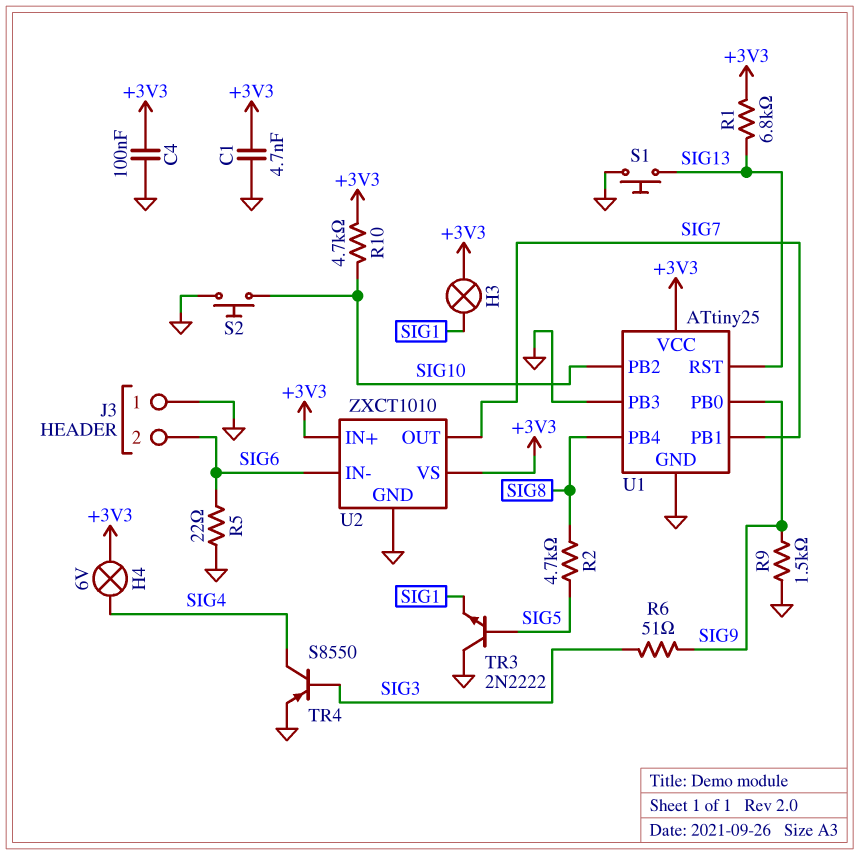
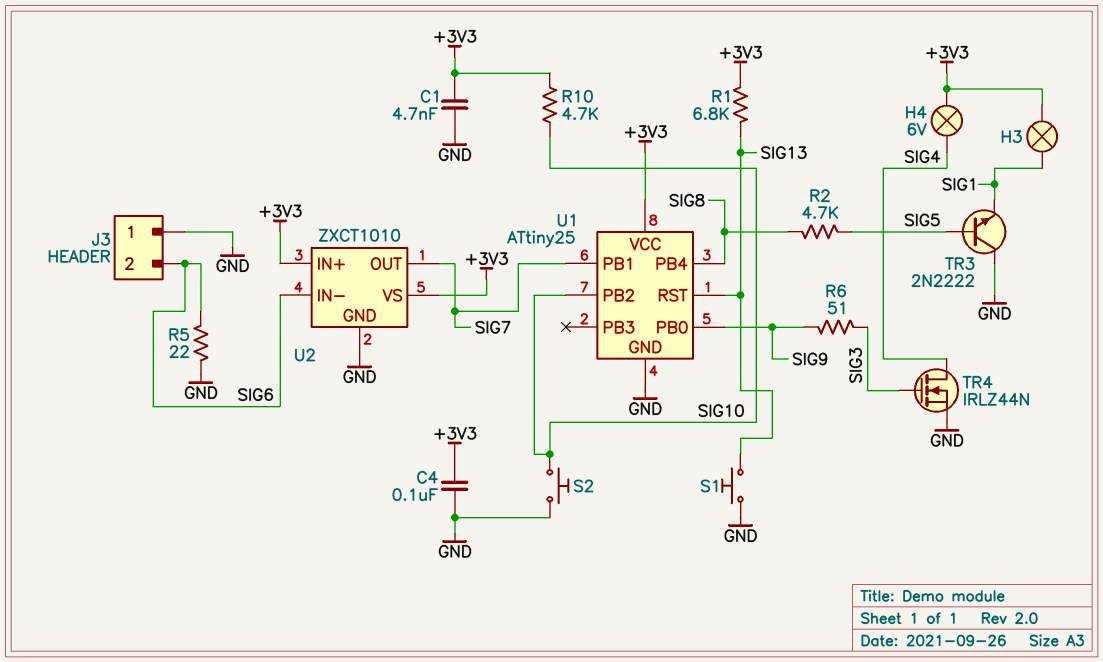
R9: 1.5k (GND, SIG9) -> none
TR4: PNP S8550 (B SIG3, C SIG4, E GND) -> NMOS IRLZ44N (G SIG3, D SIG4, S GND)
U1 pin PB3: GND -> none

